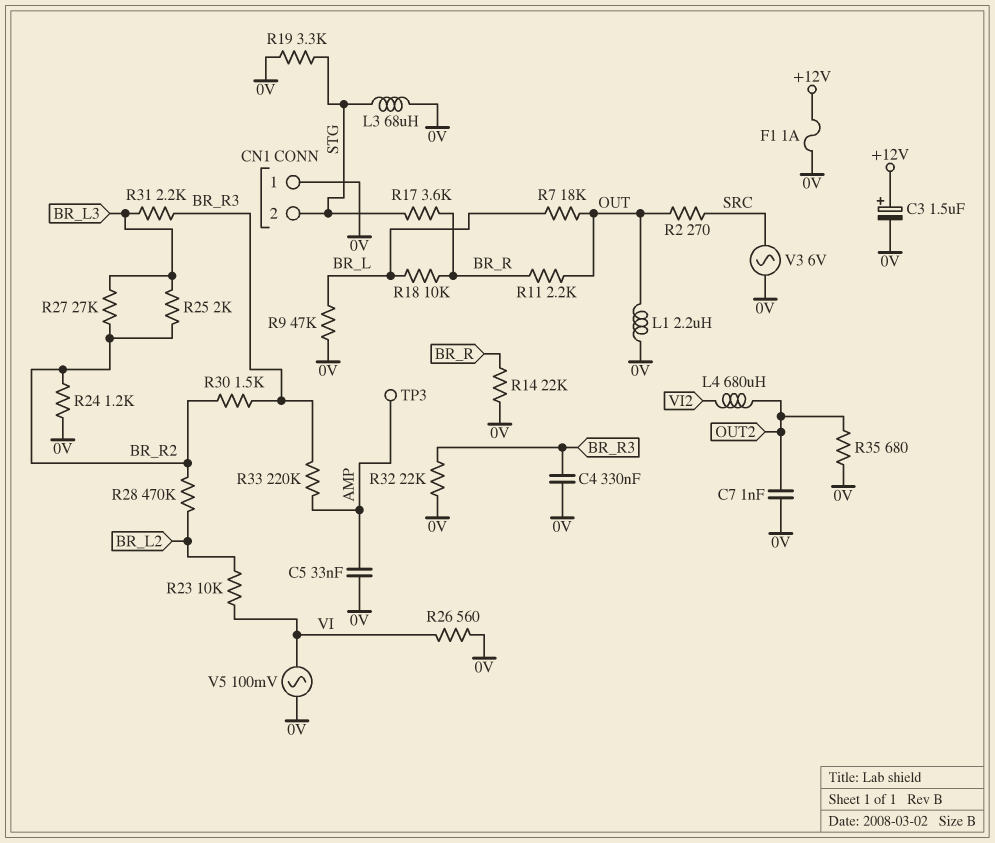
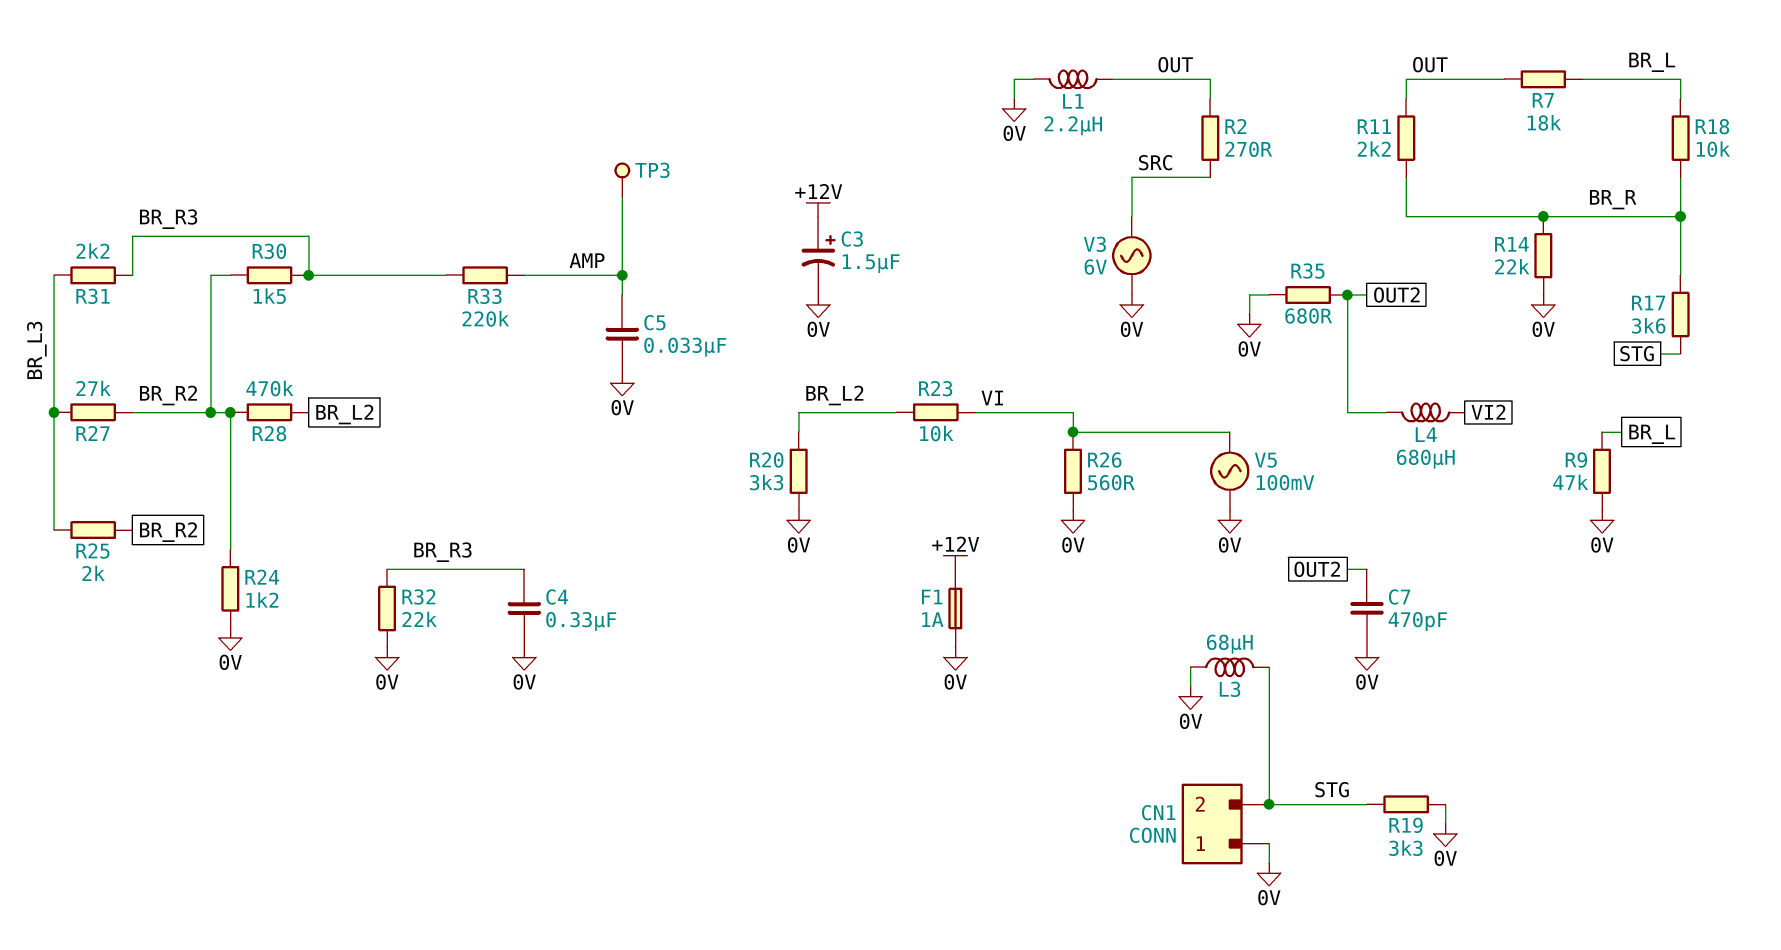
C7: 1nF (0V, OUT2) -> 470pF (0V, OUT2)
R20: none -> 3.3k (0V, BR_L2)

